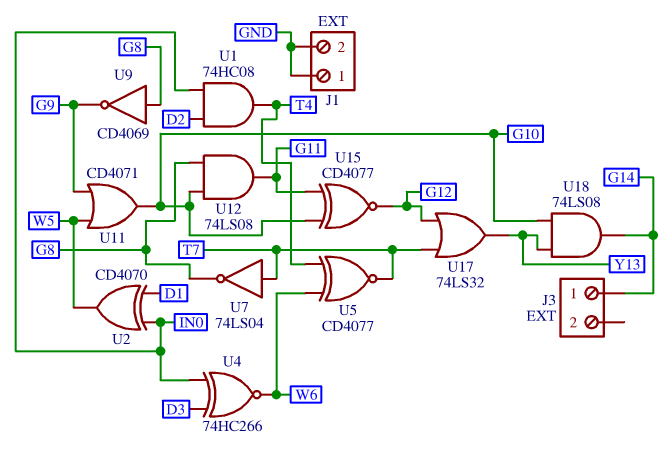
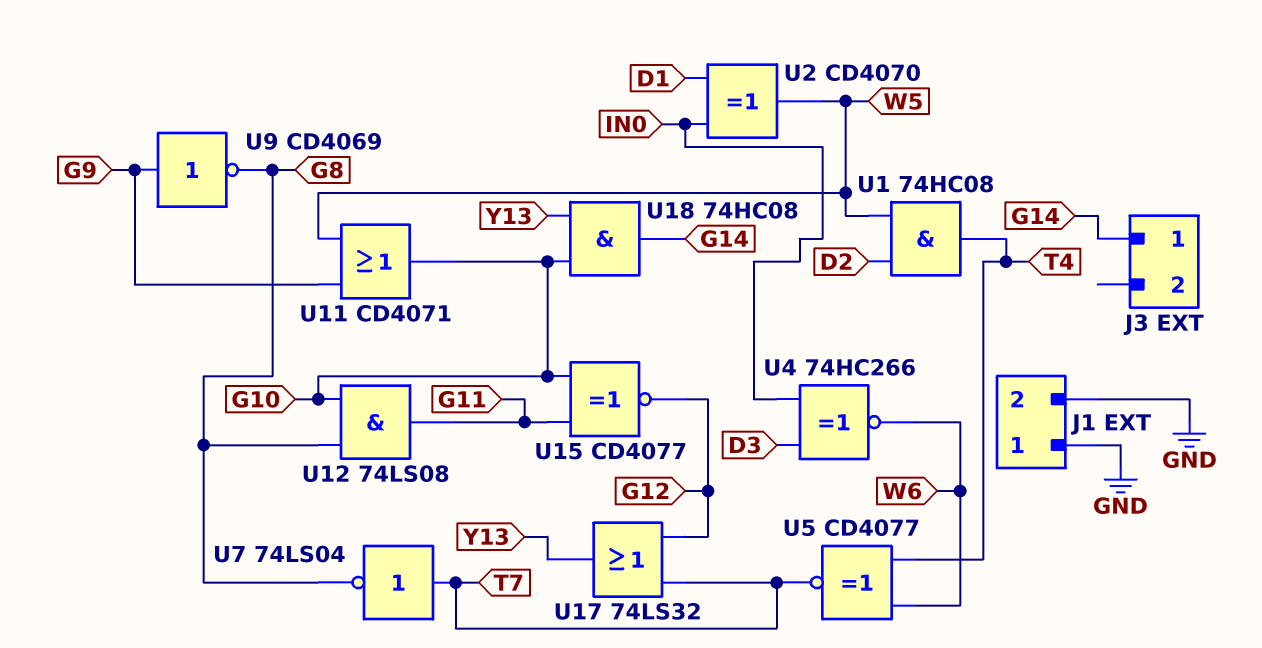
U1: AND 74HC08 (in D2, in IN0, out T4) -> AND 74HC08 (in D2, in W5, out T4)
U9: NOT CD4069 (in G8, out G9) -> NOT CD4069 (in G9, out G8)
U18: AND 74LS08 (in G10, in Y13, out G14) -> AND 74HC08 (in G10, in Y13, out G14)

